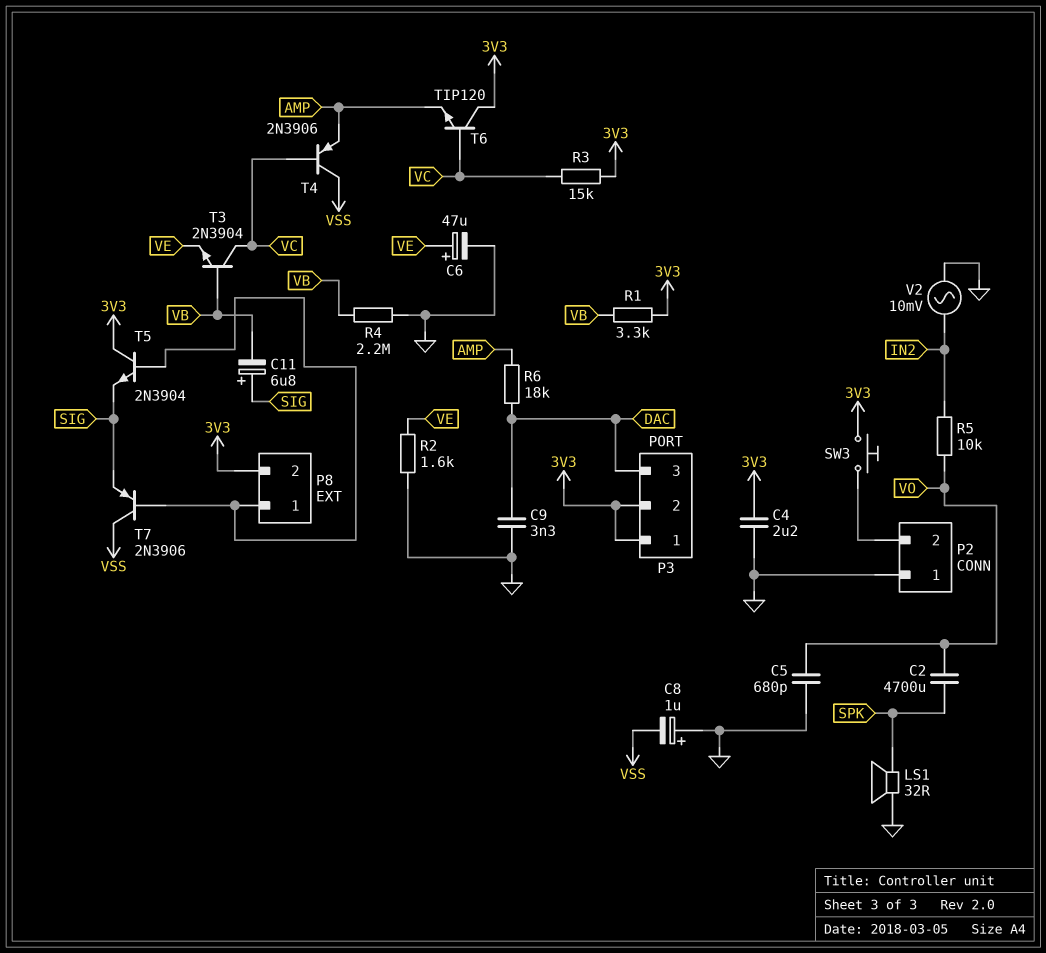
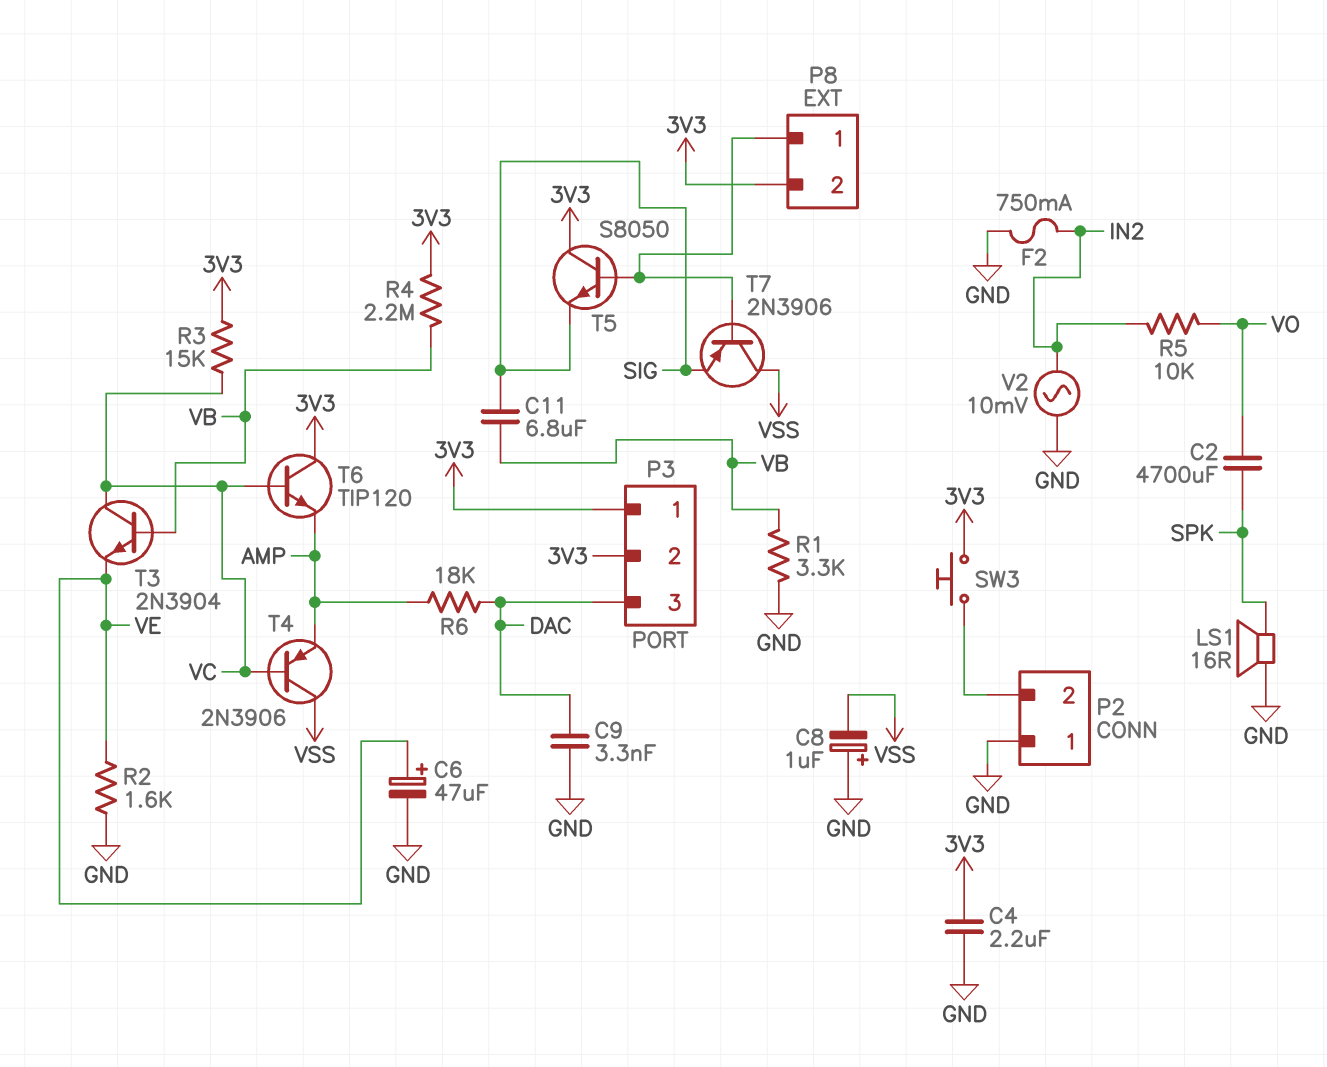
C5: 680pF (GND, VO) -> none
C11: 6.8uF (plus SIG, minus VB) -> 6.8uF (SIG, VB)
F2: none -> 750mA (GND, IN2)
LS1: speaker 32R (GND, SPK) -> speaker 16R (GND, SPK)
R1: 3.3k (3V3, VB) -> 3.3k (GND, VB)
R4: 2.2M (GND, VB) -> 2.2M (3V3, VB)
T5: NPN 2N3904 (B P8/1, C 3V3, E SIG) -> NPN S8050 (B P8/1, C 3V3, E SIG)

